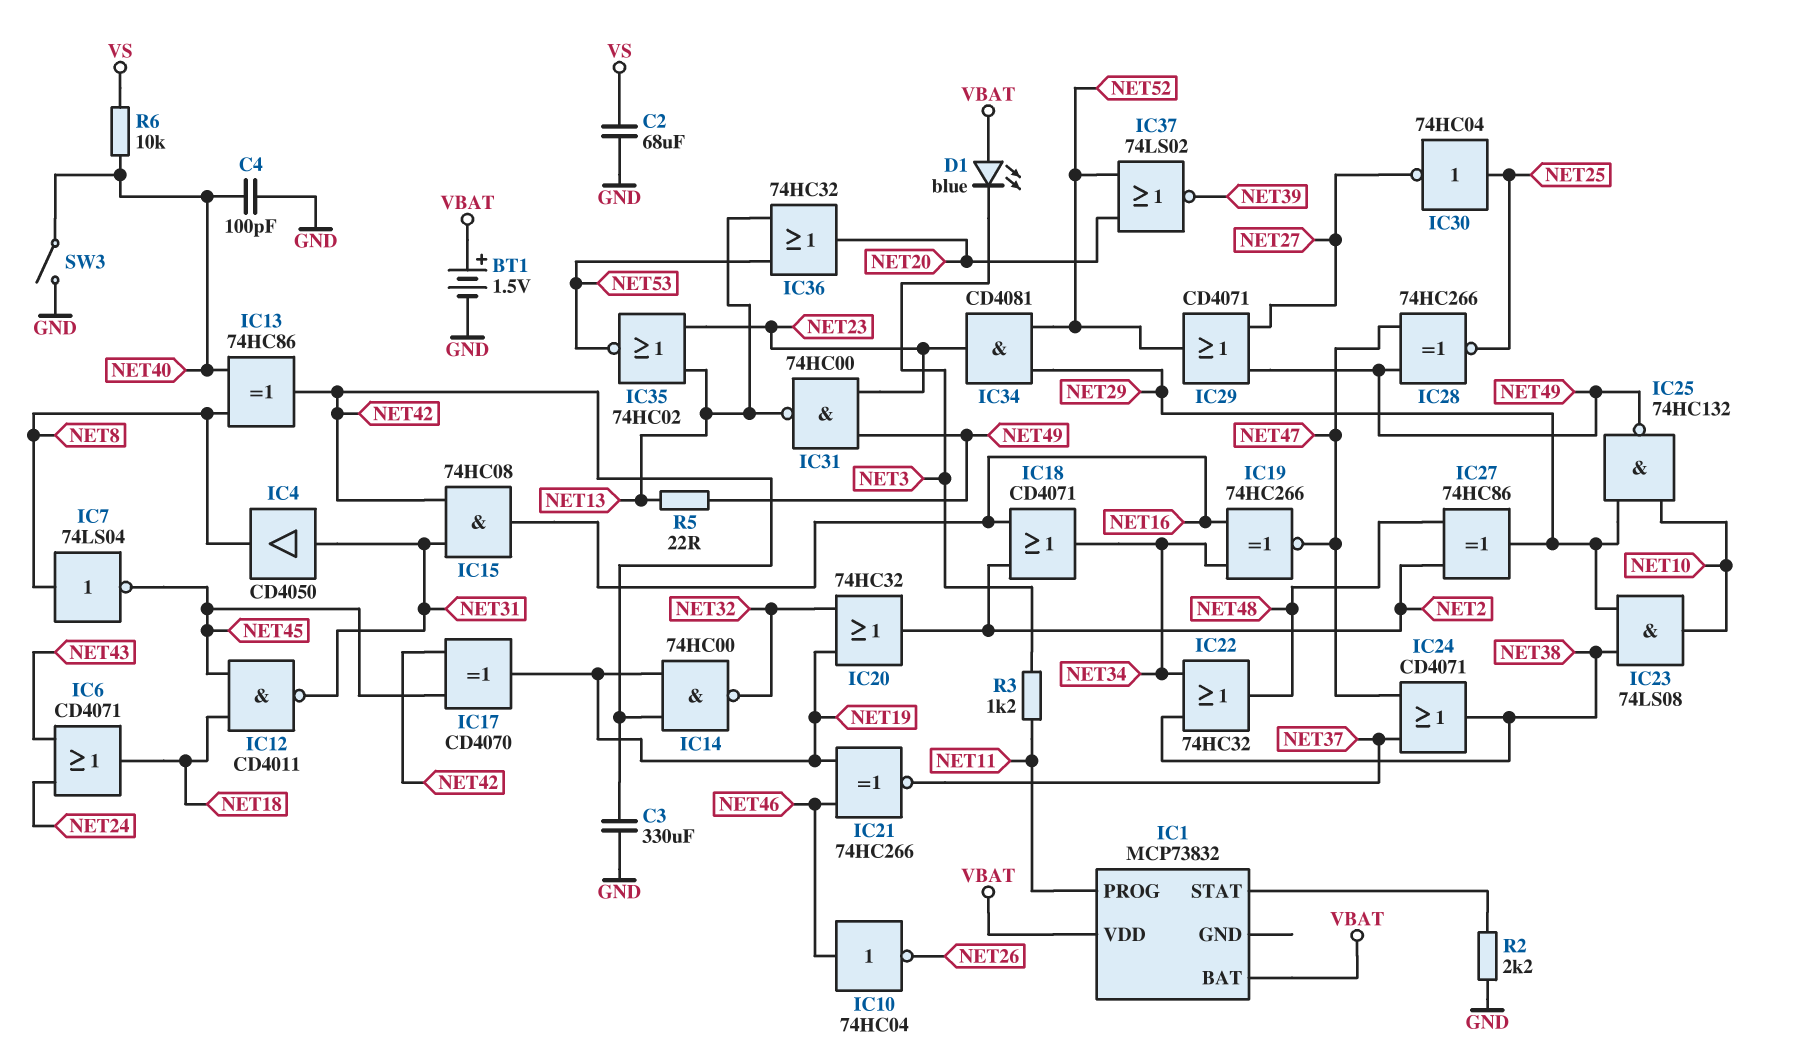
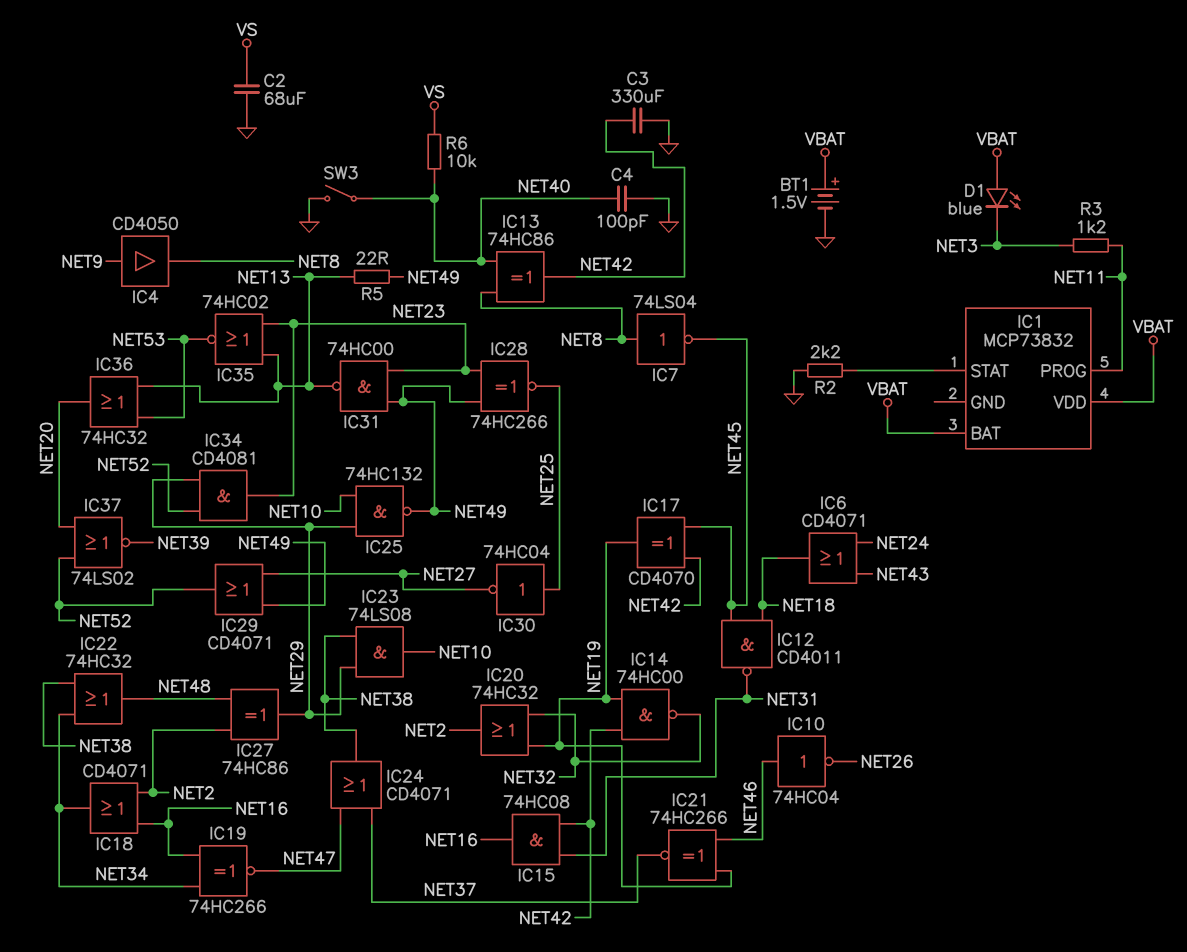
IC4: buffer CD4050 (in NET31, out NET8) -> buffer CD4050 (in NET9, out NET8)
IC28: XNOR 74HC266 (in NET47, in NET49, out NET25) -> XNOR 74HC266 (in NET23, in NET49, out NET25)

